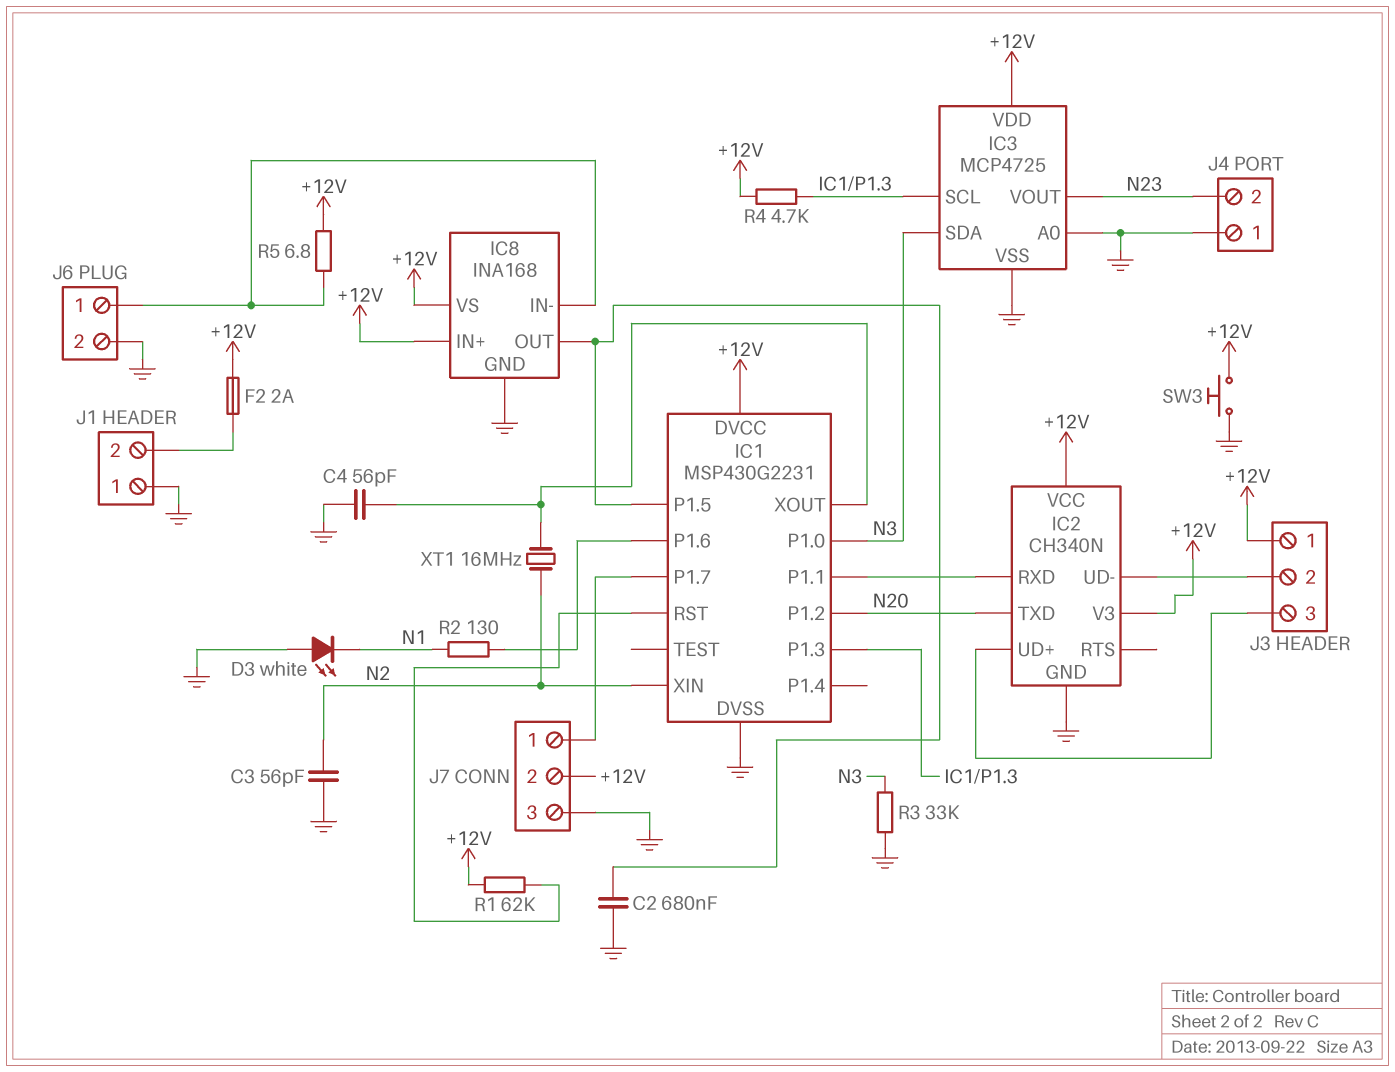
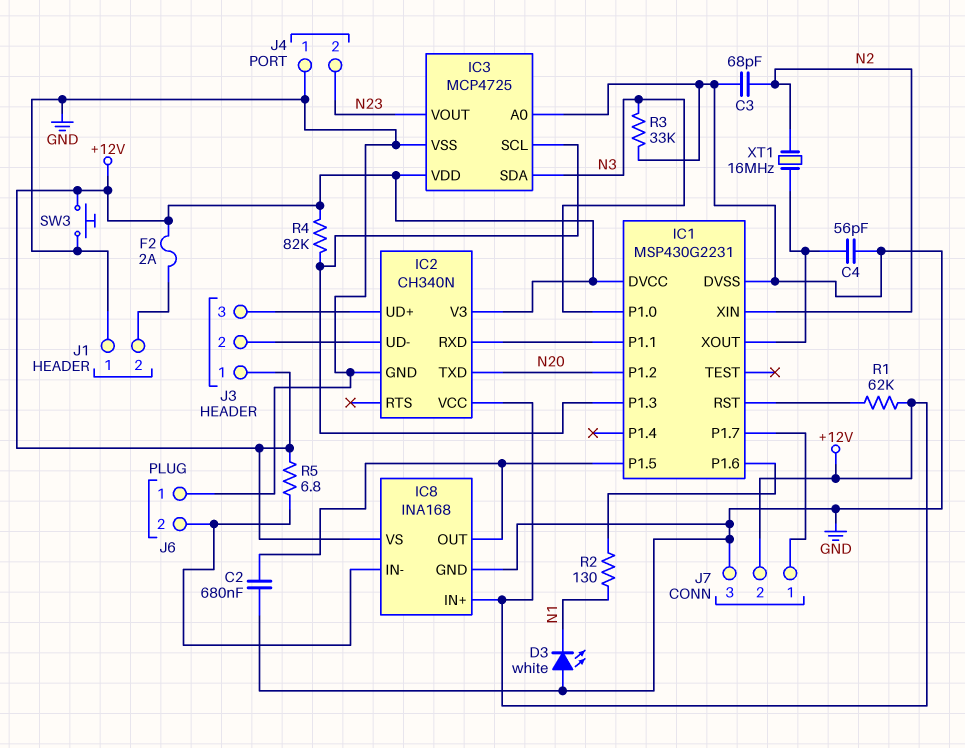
C3: 56pF (GND, N2) -> 68pF (GND, N2)
J6 pin 1: IC8/IN- -> GND
J6 pin 2: GND -> IC8/IN-
R4: 4.7k (+12V, IC1/P1.3) -> 82k (+12V, IC1/P1.3)

